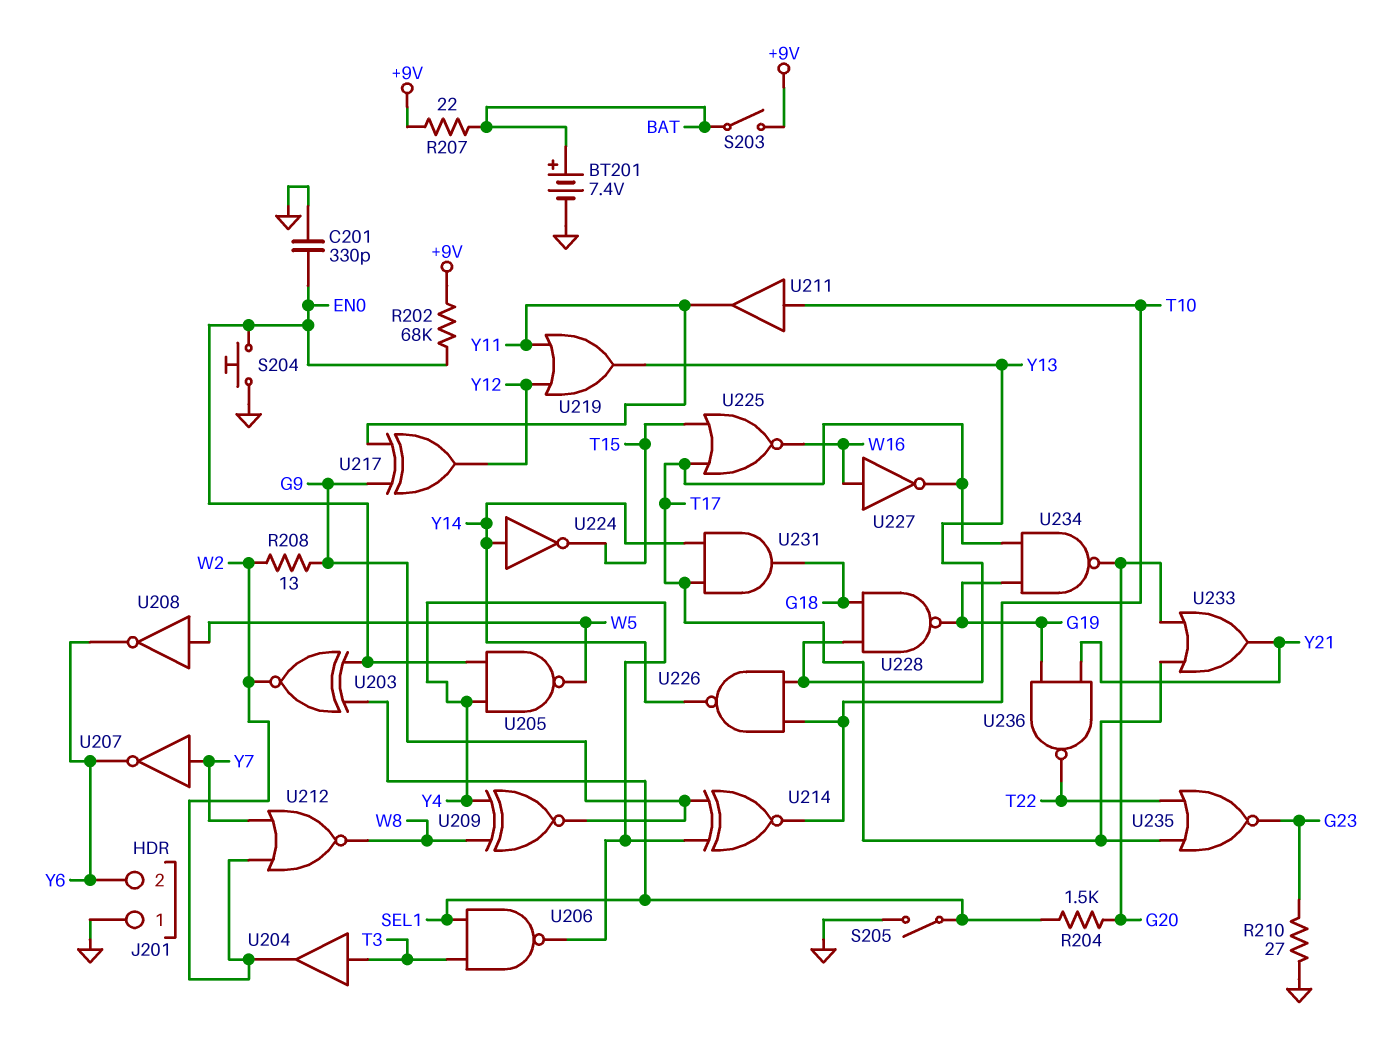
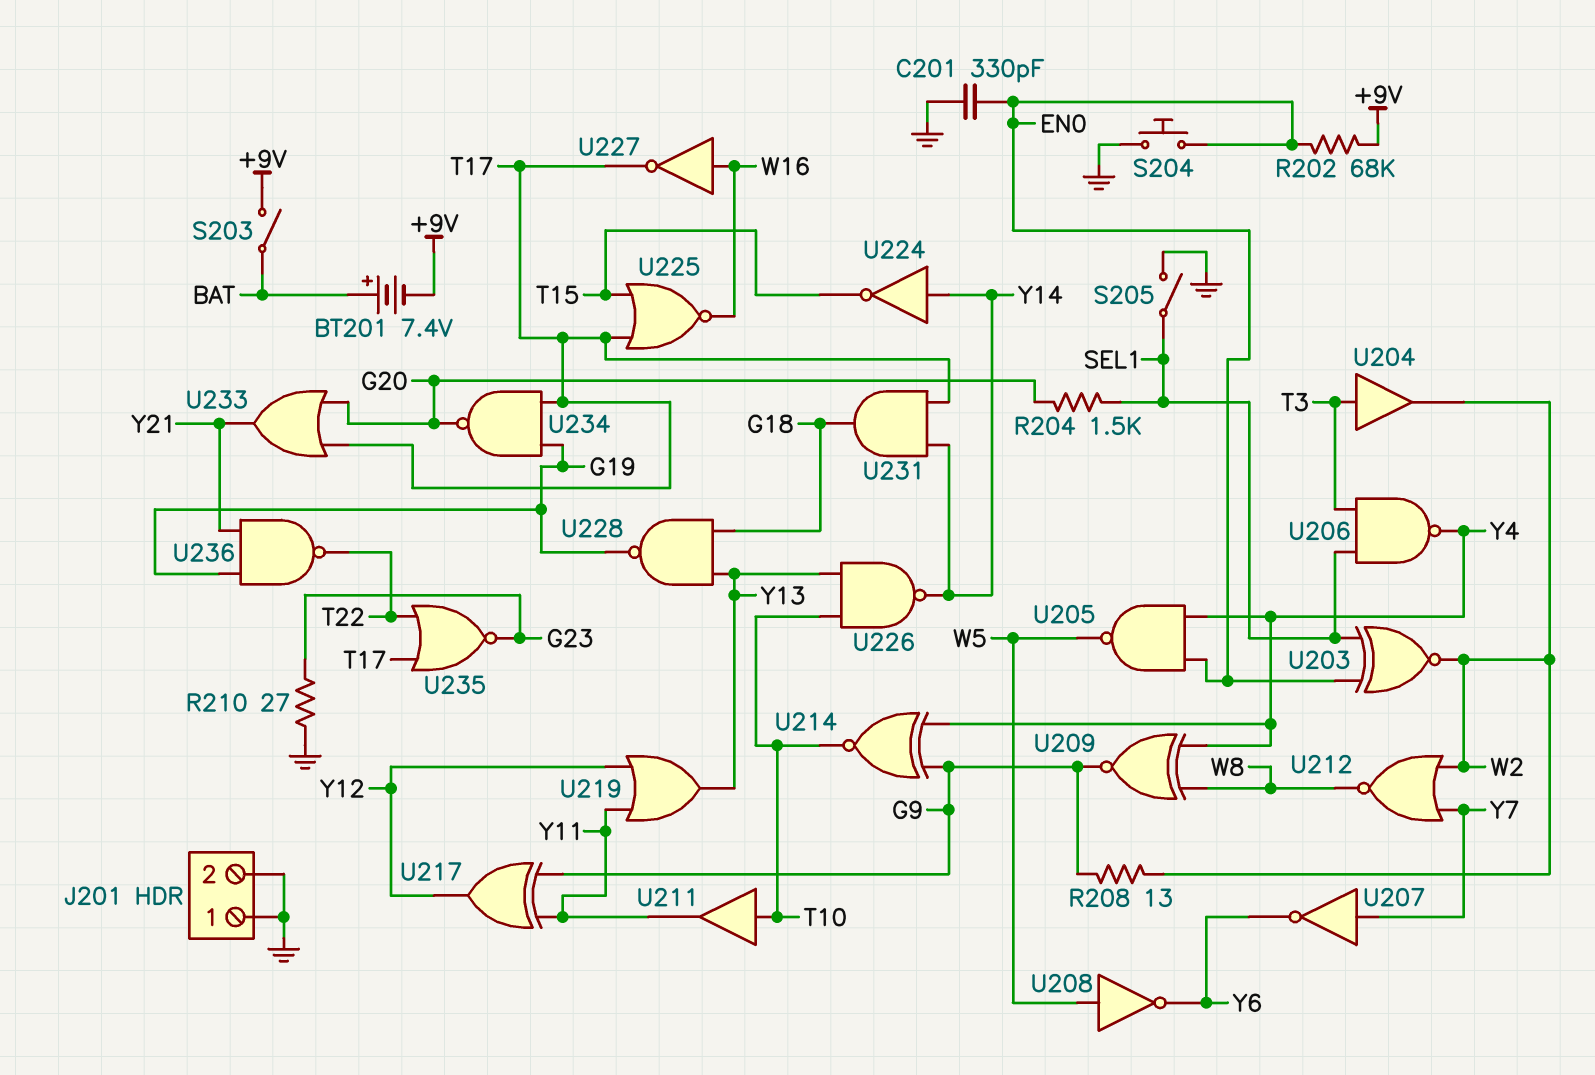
BT201: 7.4V (plus BAT, minus GND) -> 7.4V (plus BAT, minus +9V)
J201 pin 2: Y6 -> GND
R207: 22 (+9V, BAT) -> none

